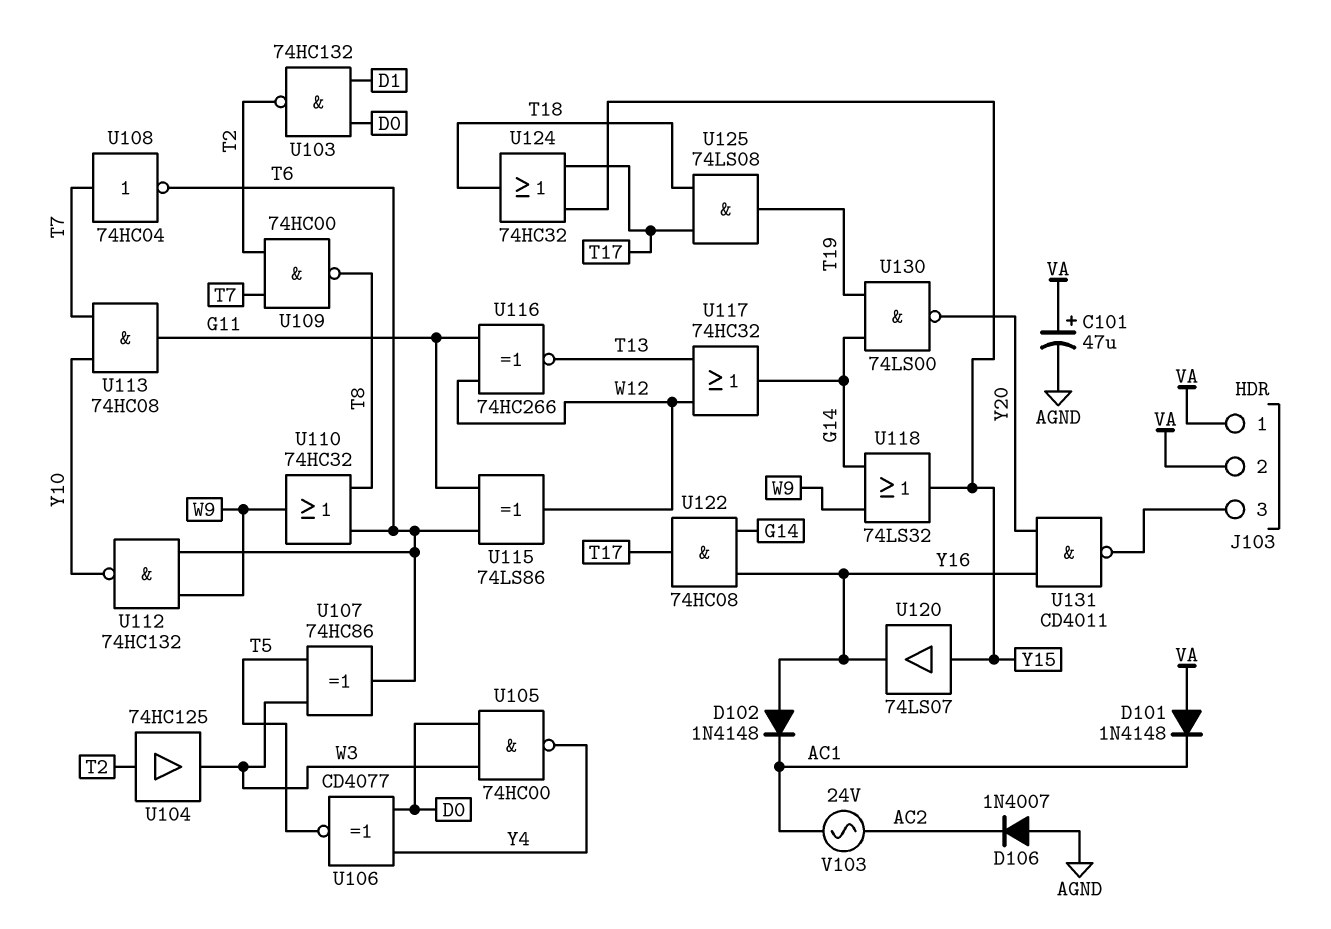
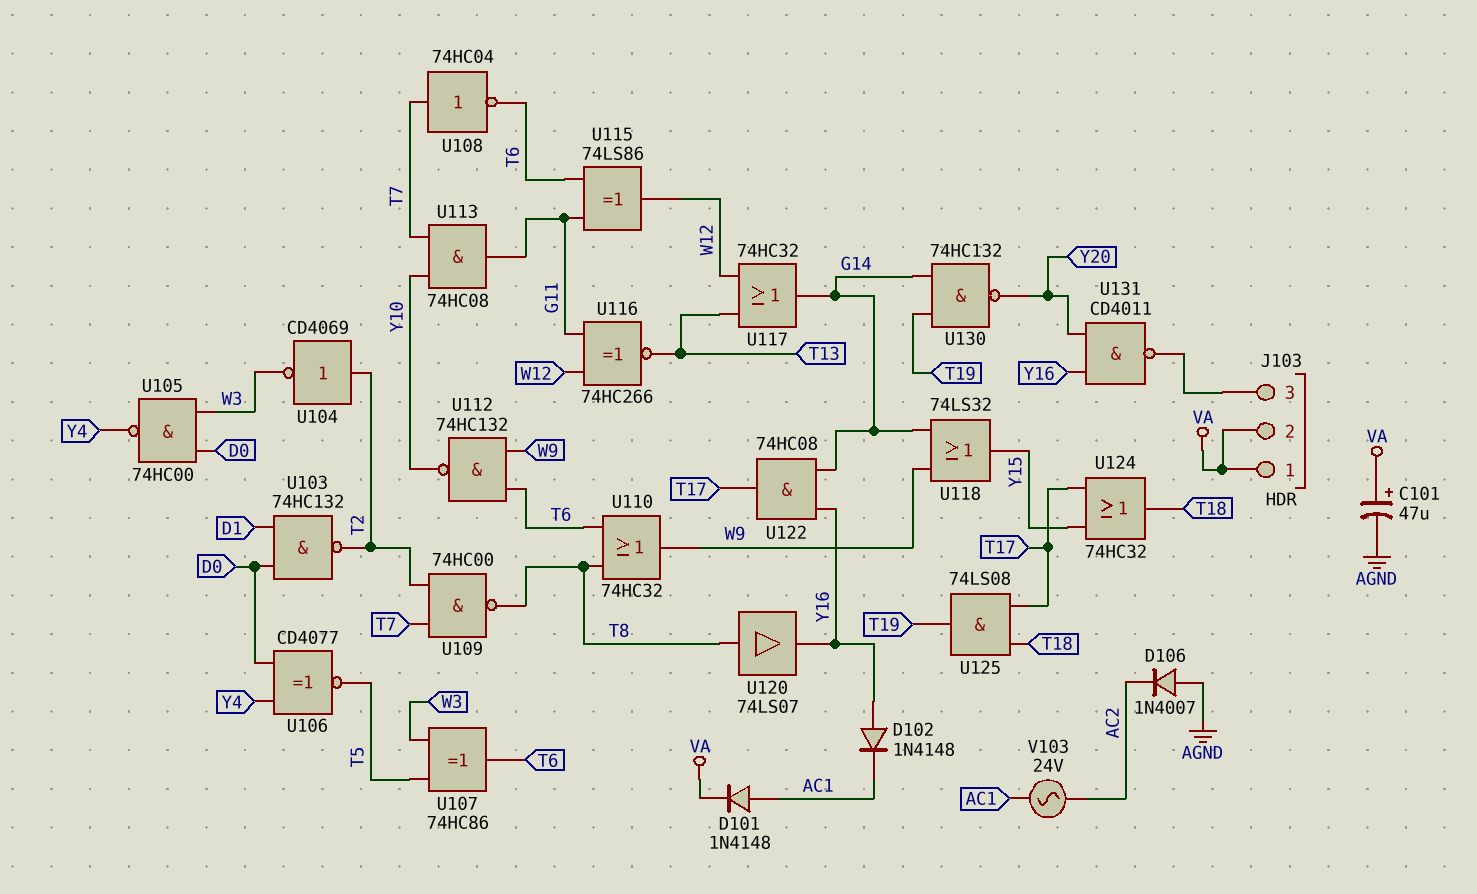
D101: diode 1N4148 (A VA, K AC1) -> diode 1N4148 (A AC1, K VA)
U104: buffer 74HC125 (in T2, out W3) -> NOT CD4069 (in T2, out W3)
U120: buffer 74LS07 (in Y15, out Y16) -> buffer 74LS07 (in T8, out Y16)
U130: NAND 74LS00 (in G14, in T19, out Y20) -> NAND 74HC132 (in G14, in T19, out Y20)

